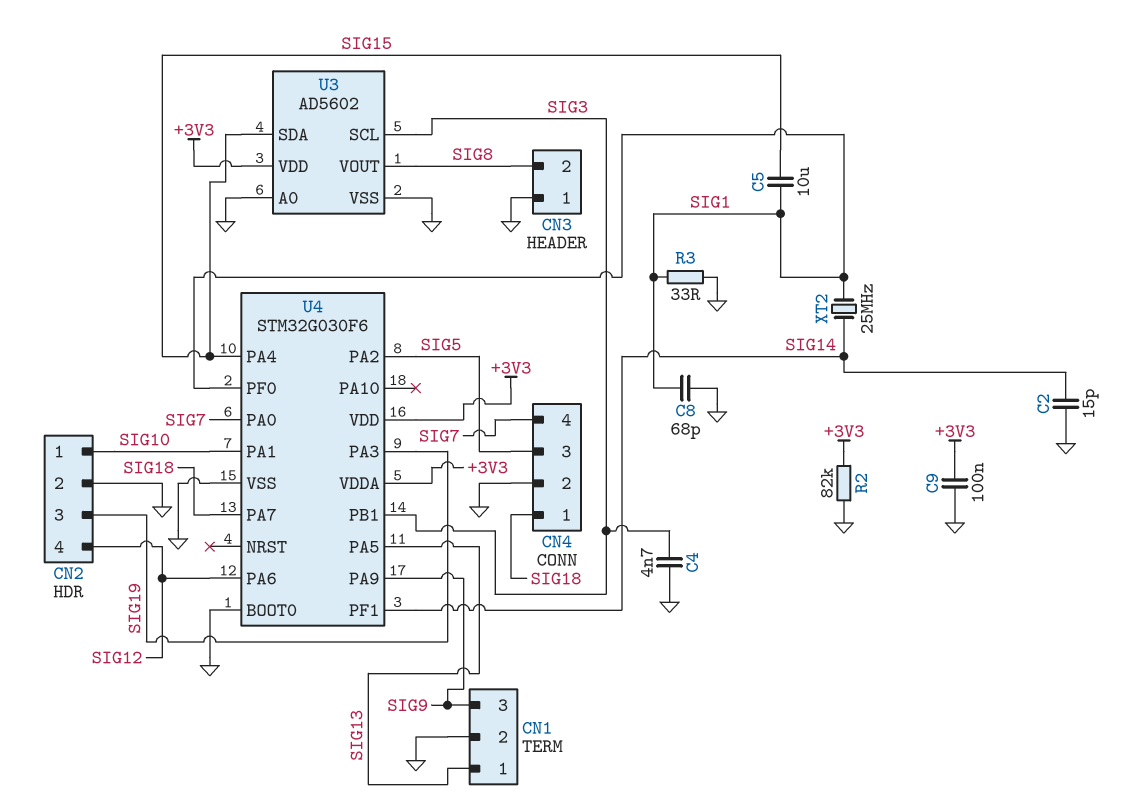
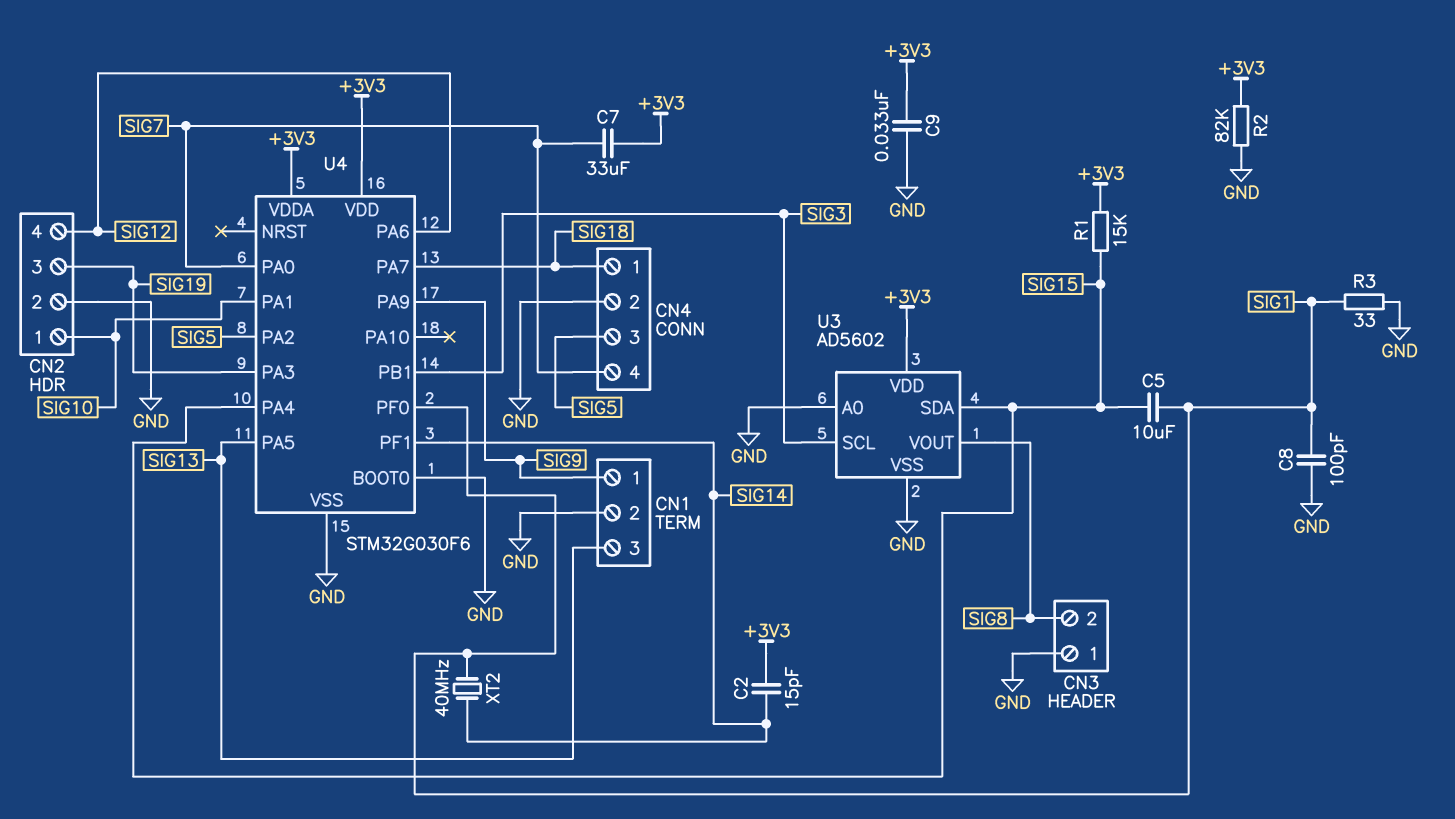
C2: 15pF (GND, SIG14) -> 15pF (+3V3, SIG14)
C4: 4.7nF (GND, SIG3) -> none
C7: none -> 33uF (+3V3, SIG7)
C8: 68pF (GND, SIG1) -> 100pF (GND, SIG1)
C9: 100nF (+3V3, GND) -> 33nF (+3V3, GND)
CN1 pin 1: SIG13 -> SIG9
CN1 pin 3: SIG9 -> SIG13
R1: none -> 15k (+3V3, SIG15)
XT2: 25MHz (SIG1, SIG14) -> 40MHz (SIG1, SIG14)

